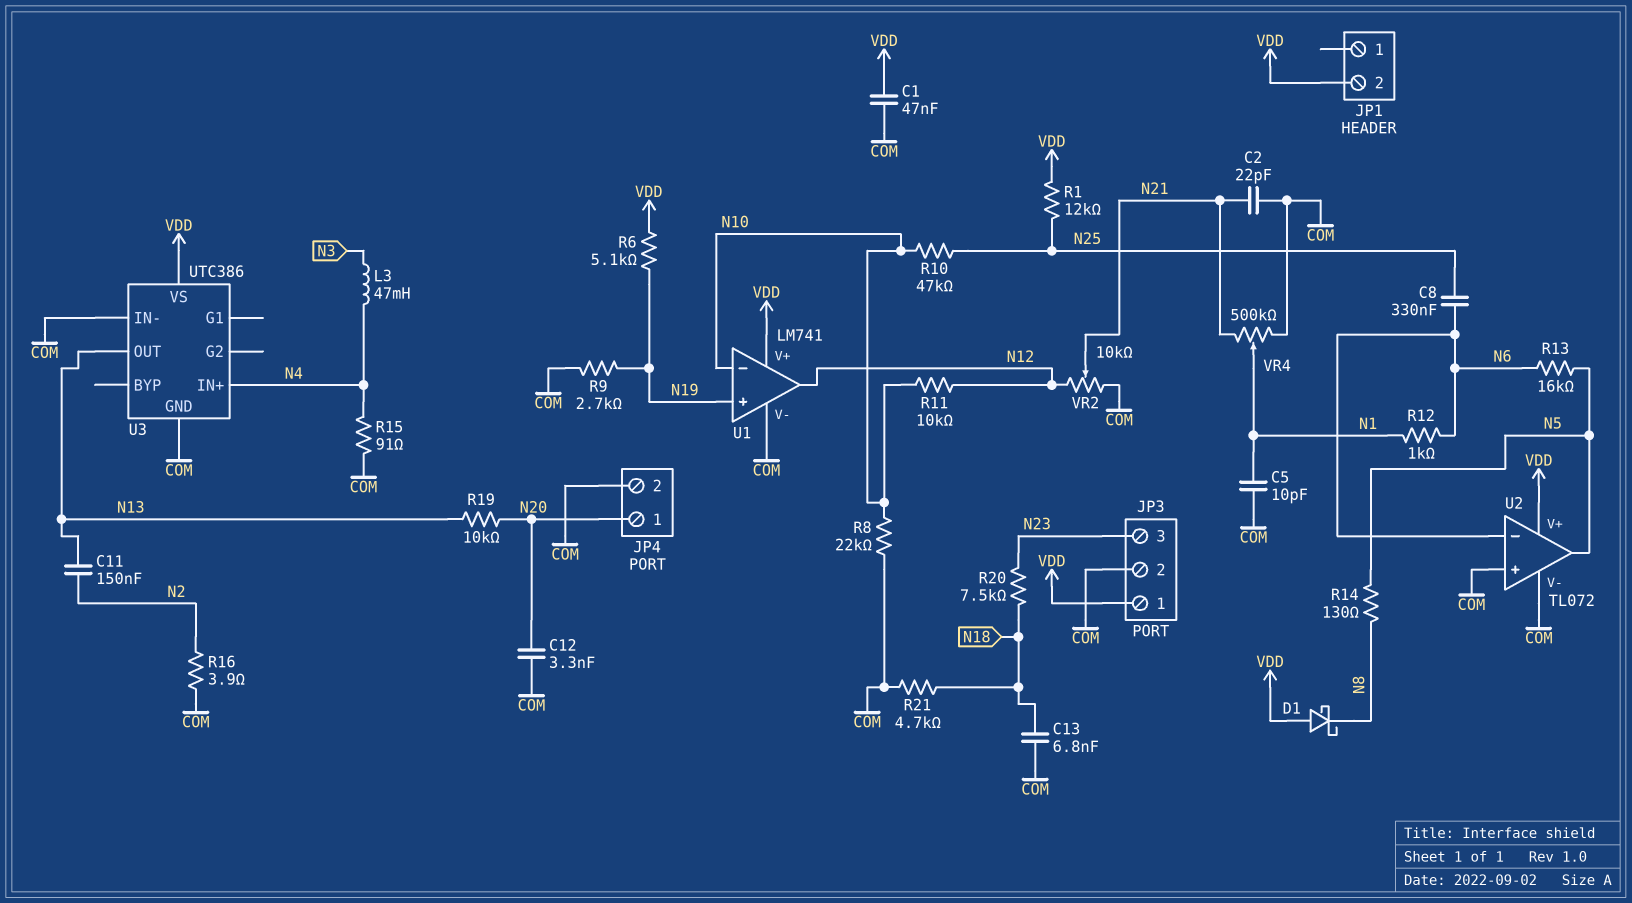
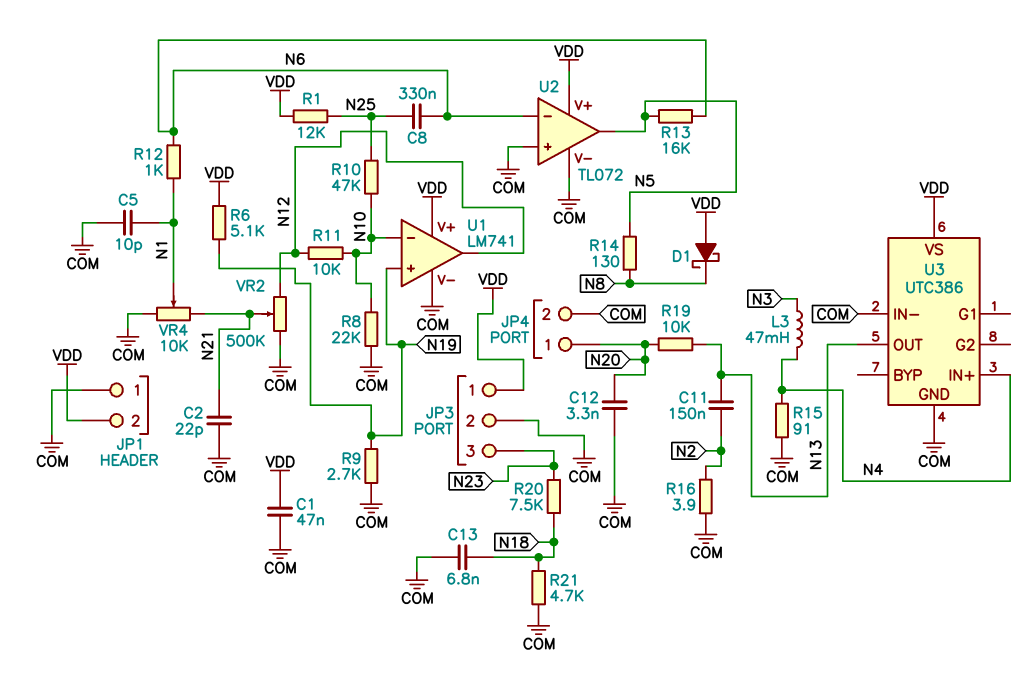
JP1 pin 1: none -> COM
VR2: 10k (COM, N12, wiper N21) -> 500k (COM, N12, wiper N21)
VR4: 500k (COM, N21, wiper N1) -> 10k (COM, N21, wiper N1)

